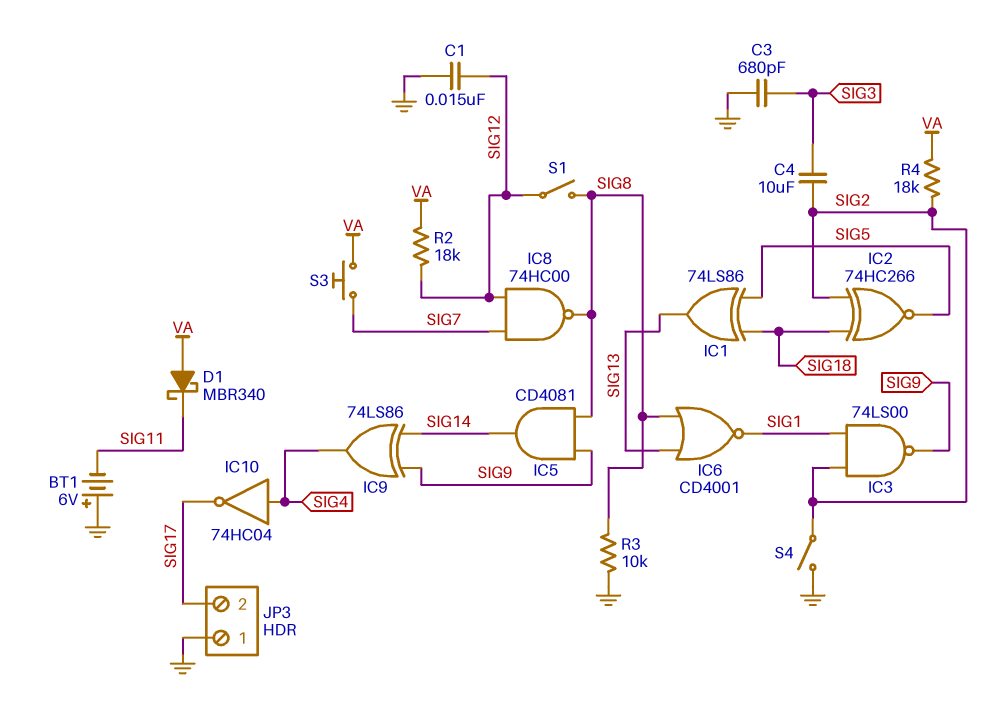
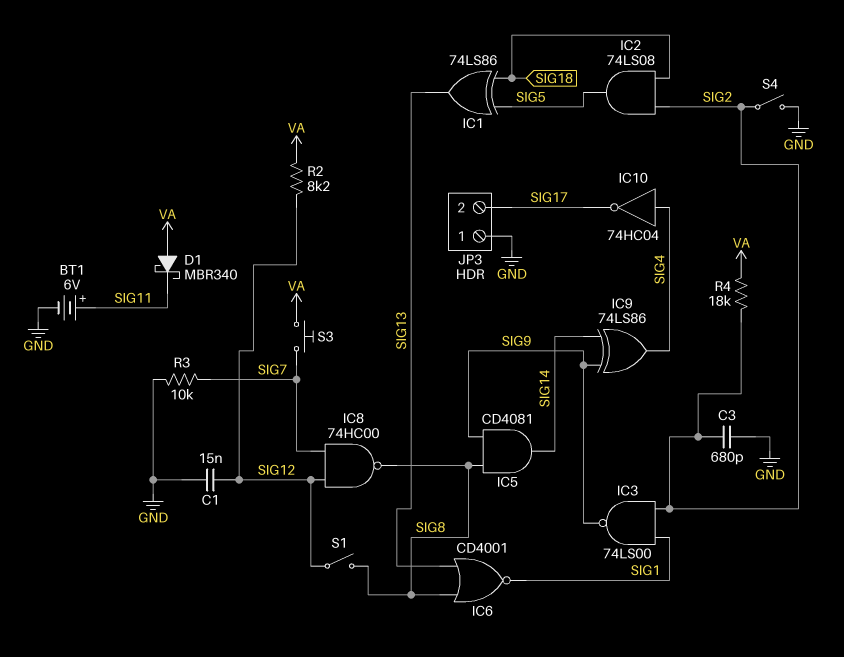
BT1: 6V (plus GND, minus SIG11) -> 6V (plus SIG11, minus GND)
C3: 680pF (GND, SIG3) -> 680pF (GND, SIG2)
C4: 10uF (SIG2, SIG3) -> none
IC2: XNOR 74HC266 (in SIG2, in SIG18, out SIG5) -> AND 74LS08 (in SIG2, in SIG18, out SIG5)
R2: 18k (SIG12, VA) -> 8.2k (SIG12, VA)
R3: 10k (GND, SIG8) -> 10k (GND, SIG7)

